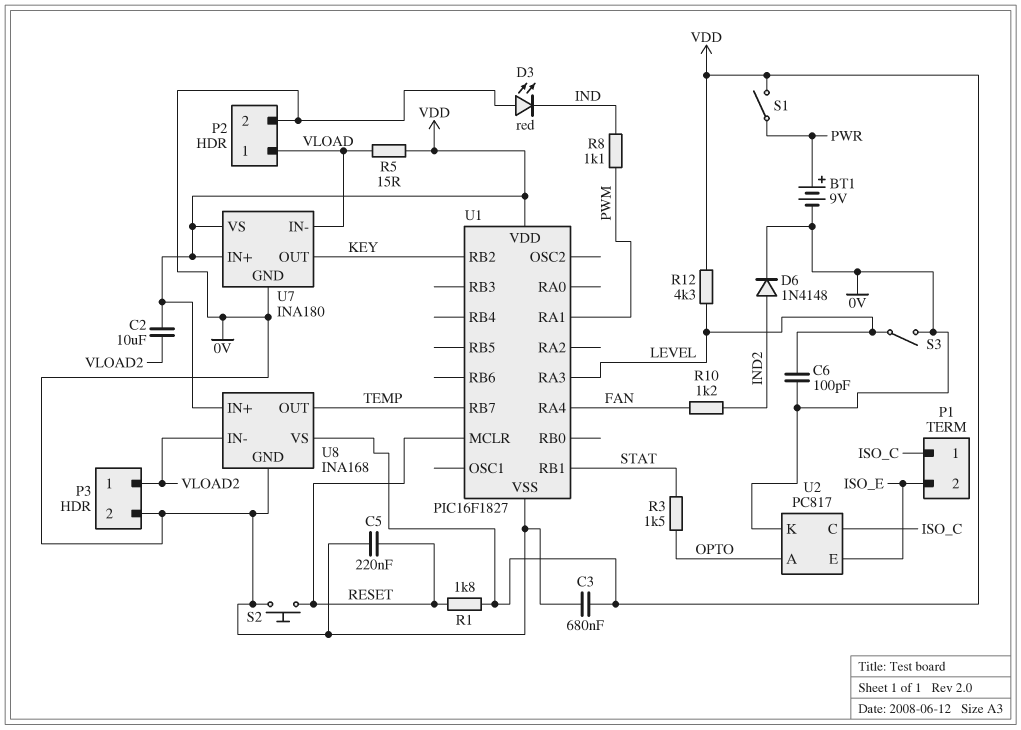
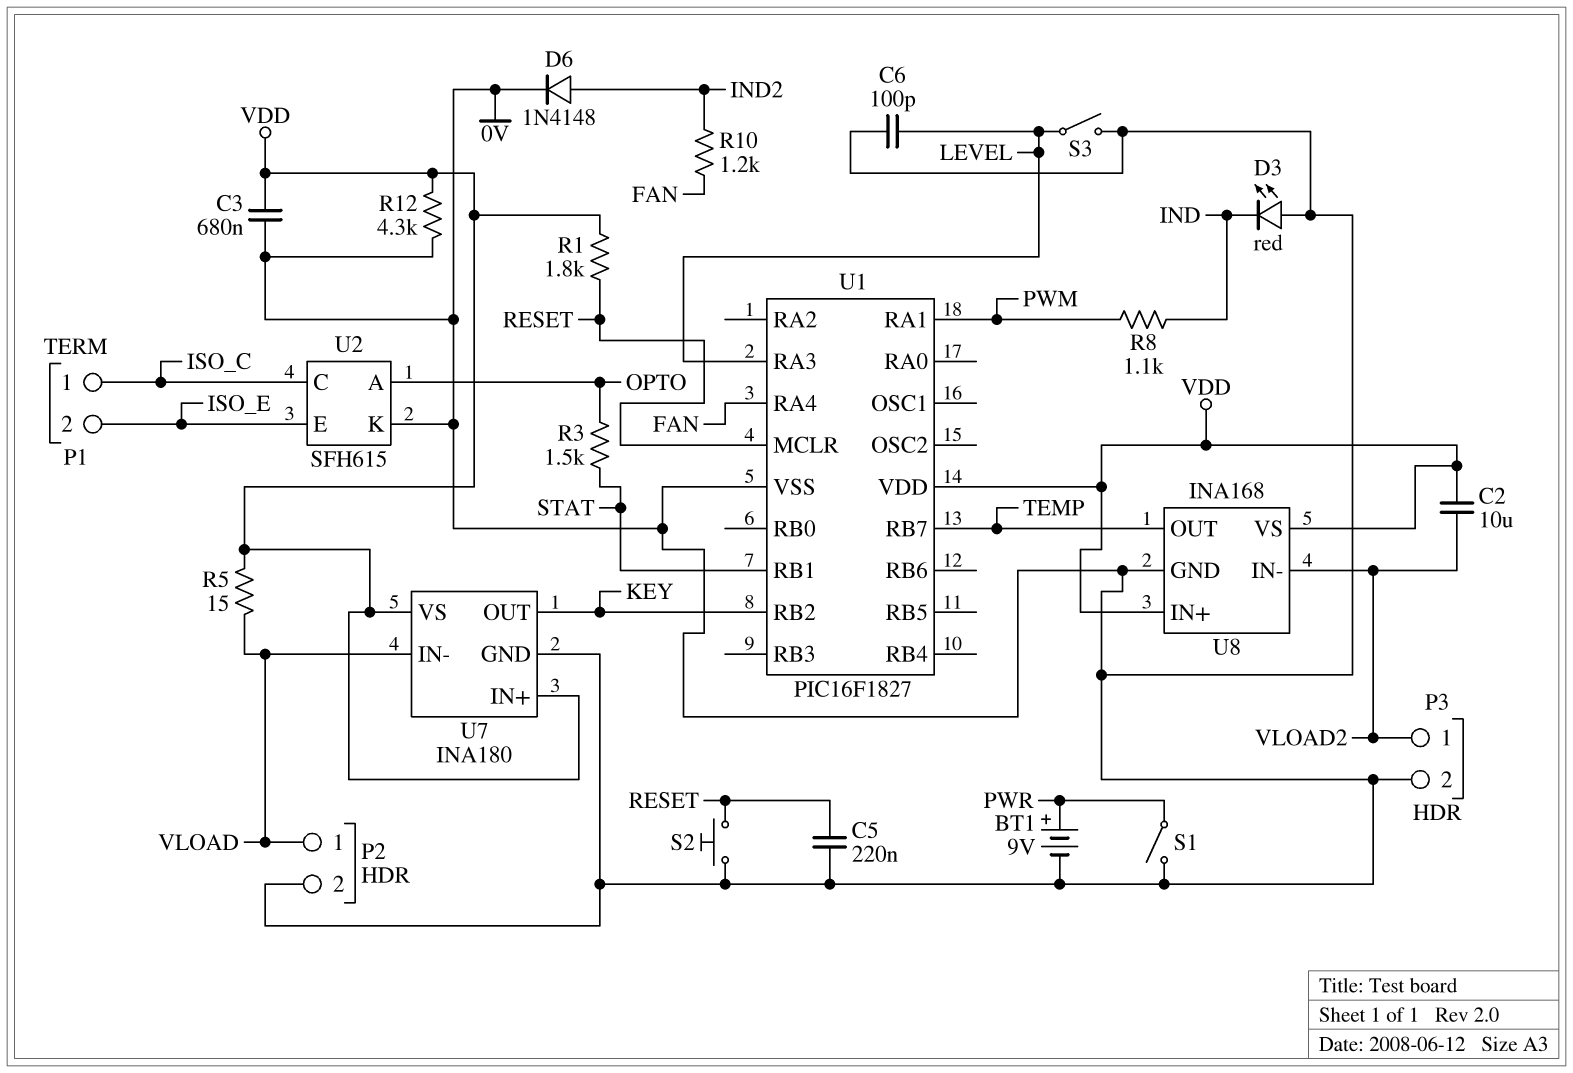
R12: 4.3k (LEVEL, VDD) -> 4.3k (0V, VDD)
S1: switch (PWR, VDD) -> switch (0V, PWR)
U2: PC817 -> SFH615

